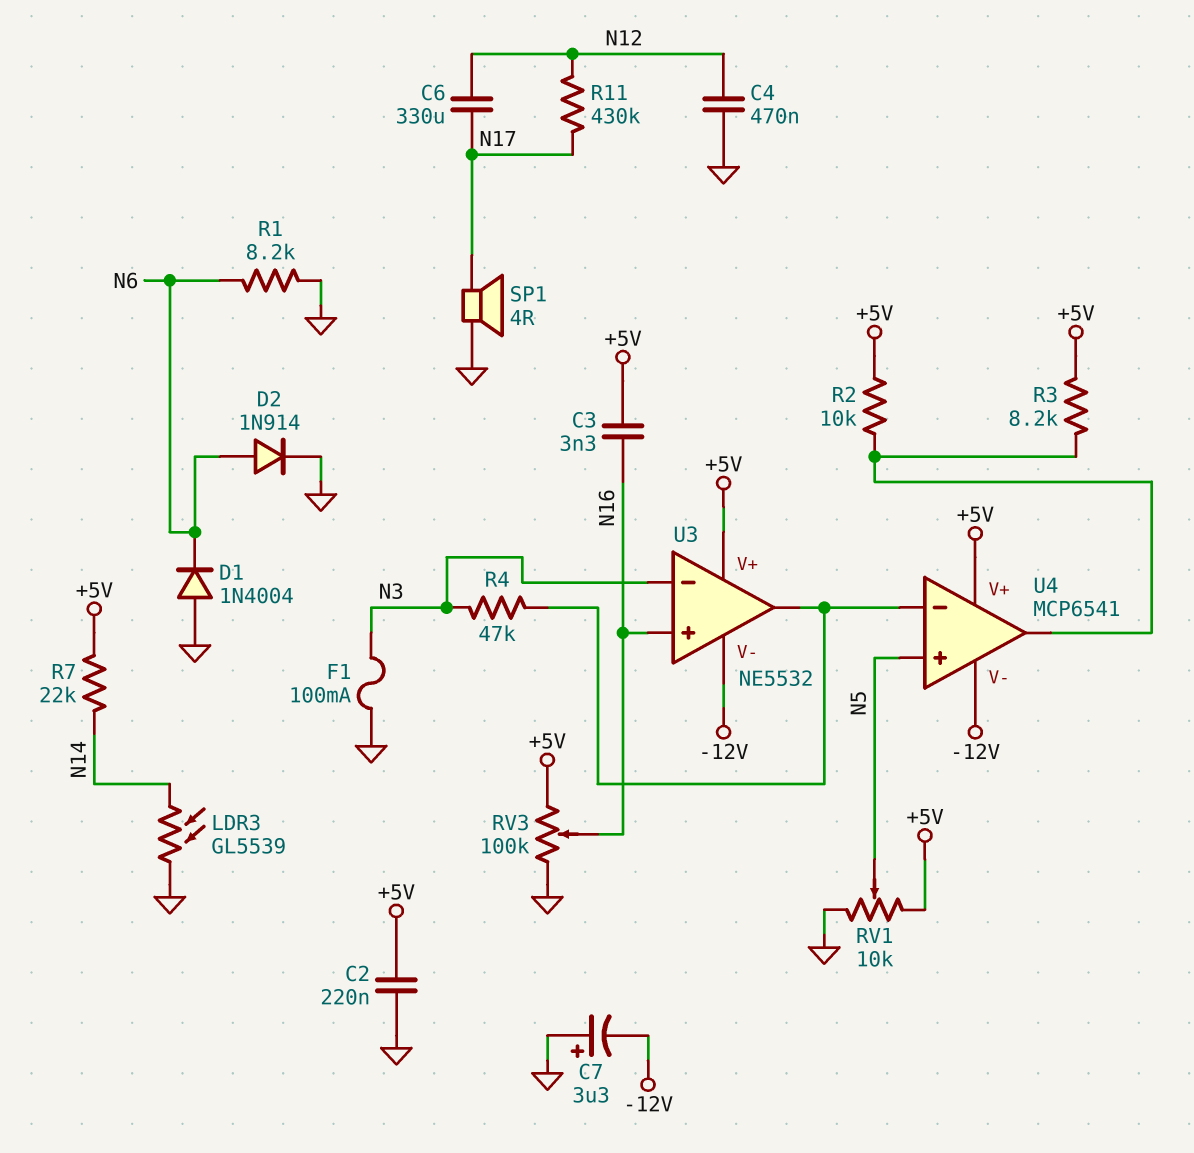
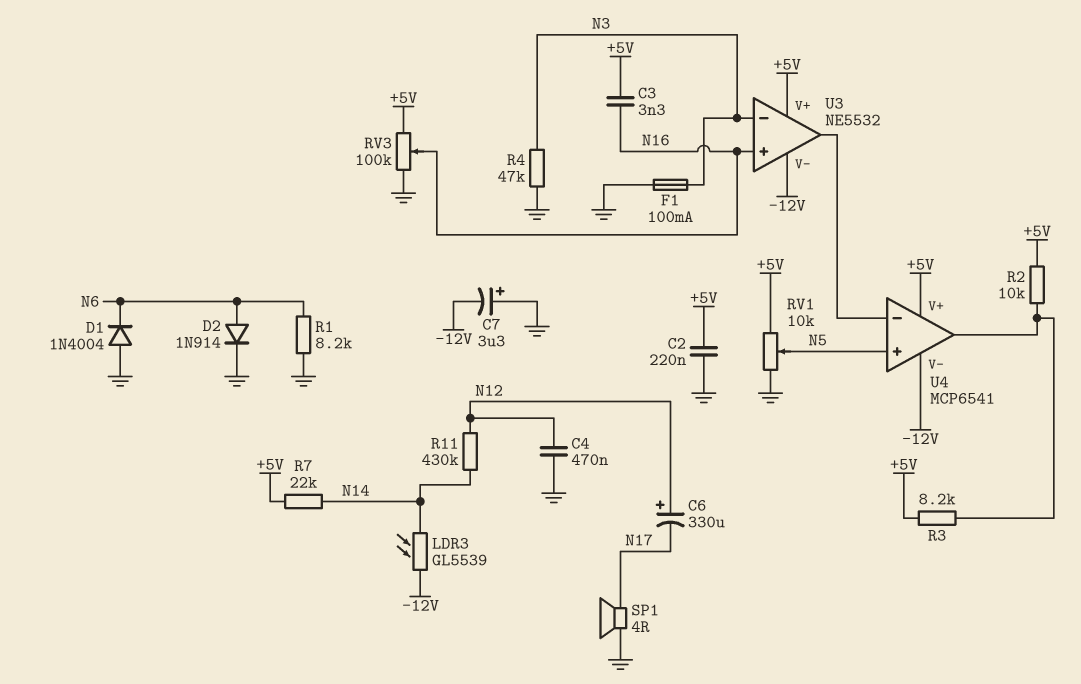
C6: 330uF (N12, N17) -> 330uF (plus N12, minus N17)
LDR3: GL5539 (GND, N14) -> GL5539 (-12V, N14)
R4: 47k (N3, U3/out) -> 47k (GND, N3)
R11: 430k (N12, N17) -> 430k (N12, N14)

